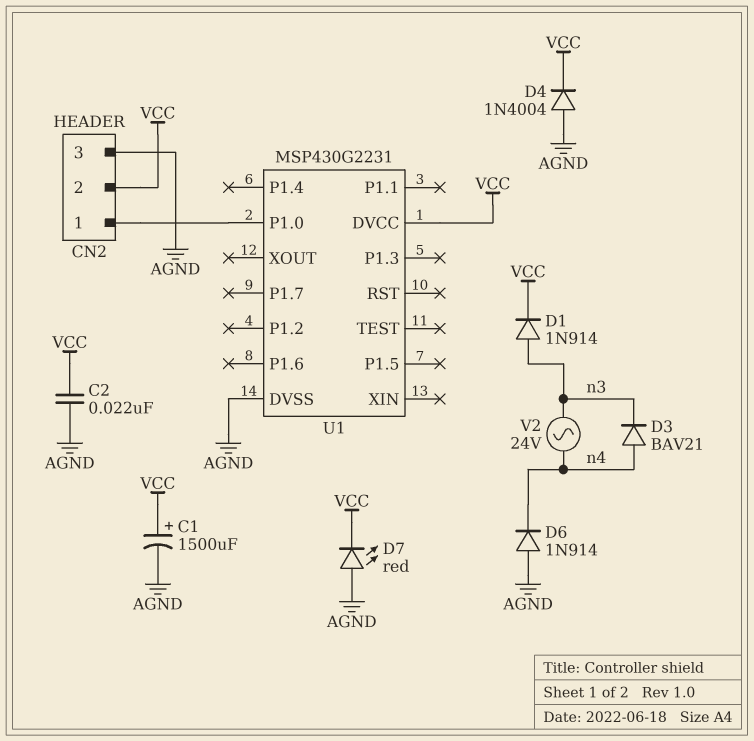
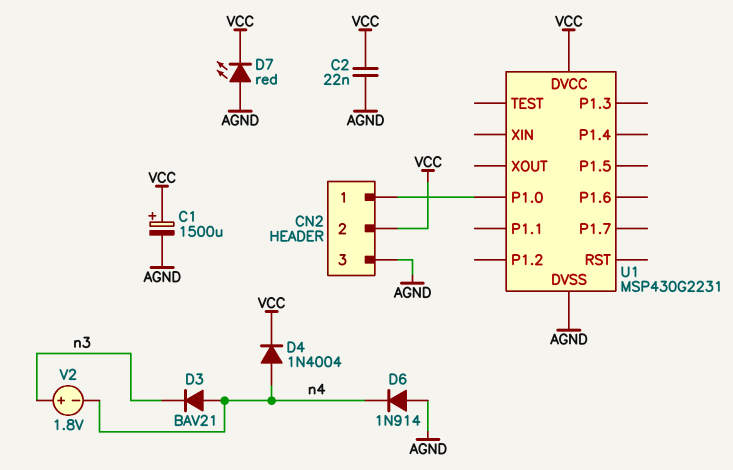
D1: diode 1N914 (A n3, K VCC) -> none
D4: diode 1N4004 (A AGND, K VCC) -> diode 1N4004 (A n4, K VCC)
V2: AC 24V (n3, n4) -> 1.8V (plus n3, minus n4)

